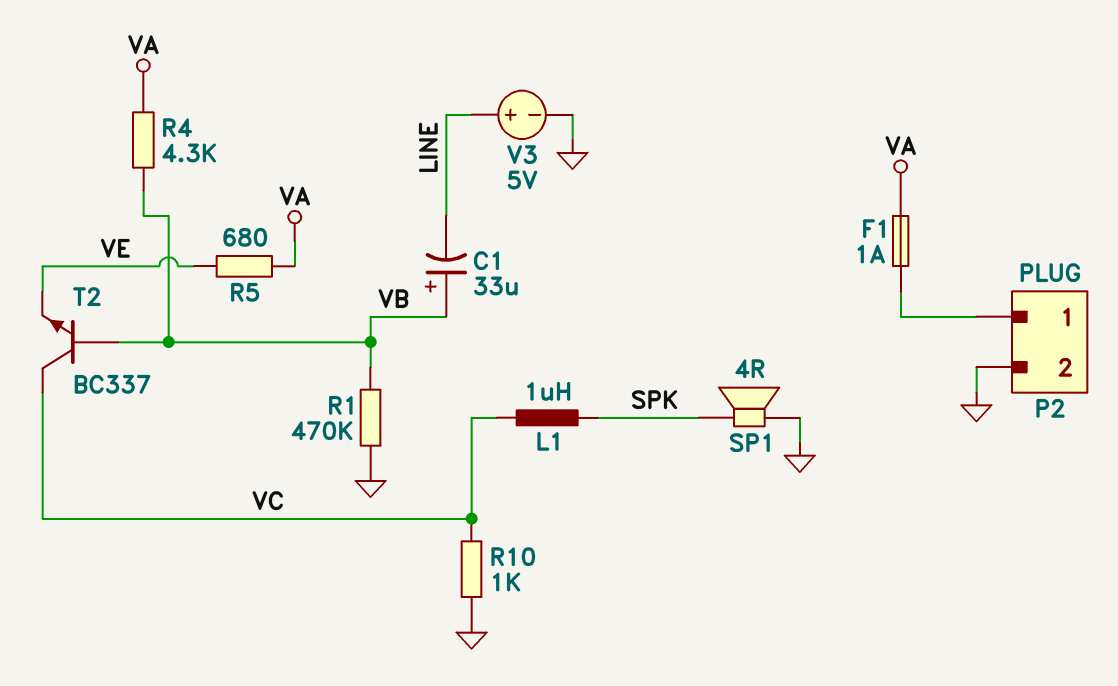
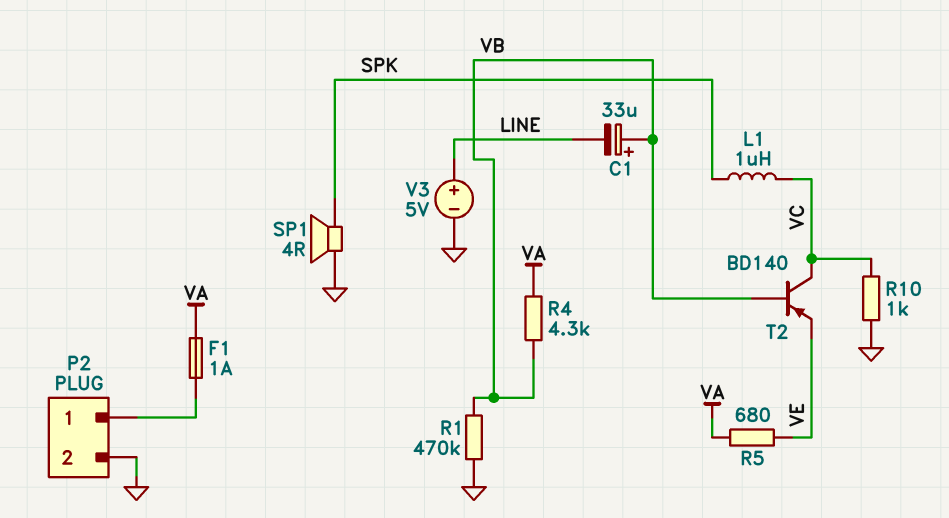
T2: NPN BC337 (B VB, C VC, E VE) -> PNP BD140 (B VB, C VC, E VE)

